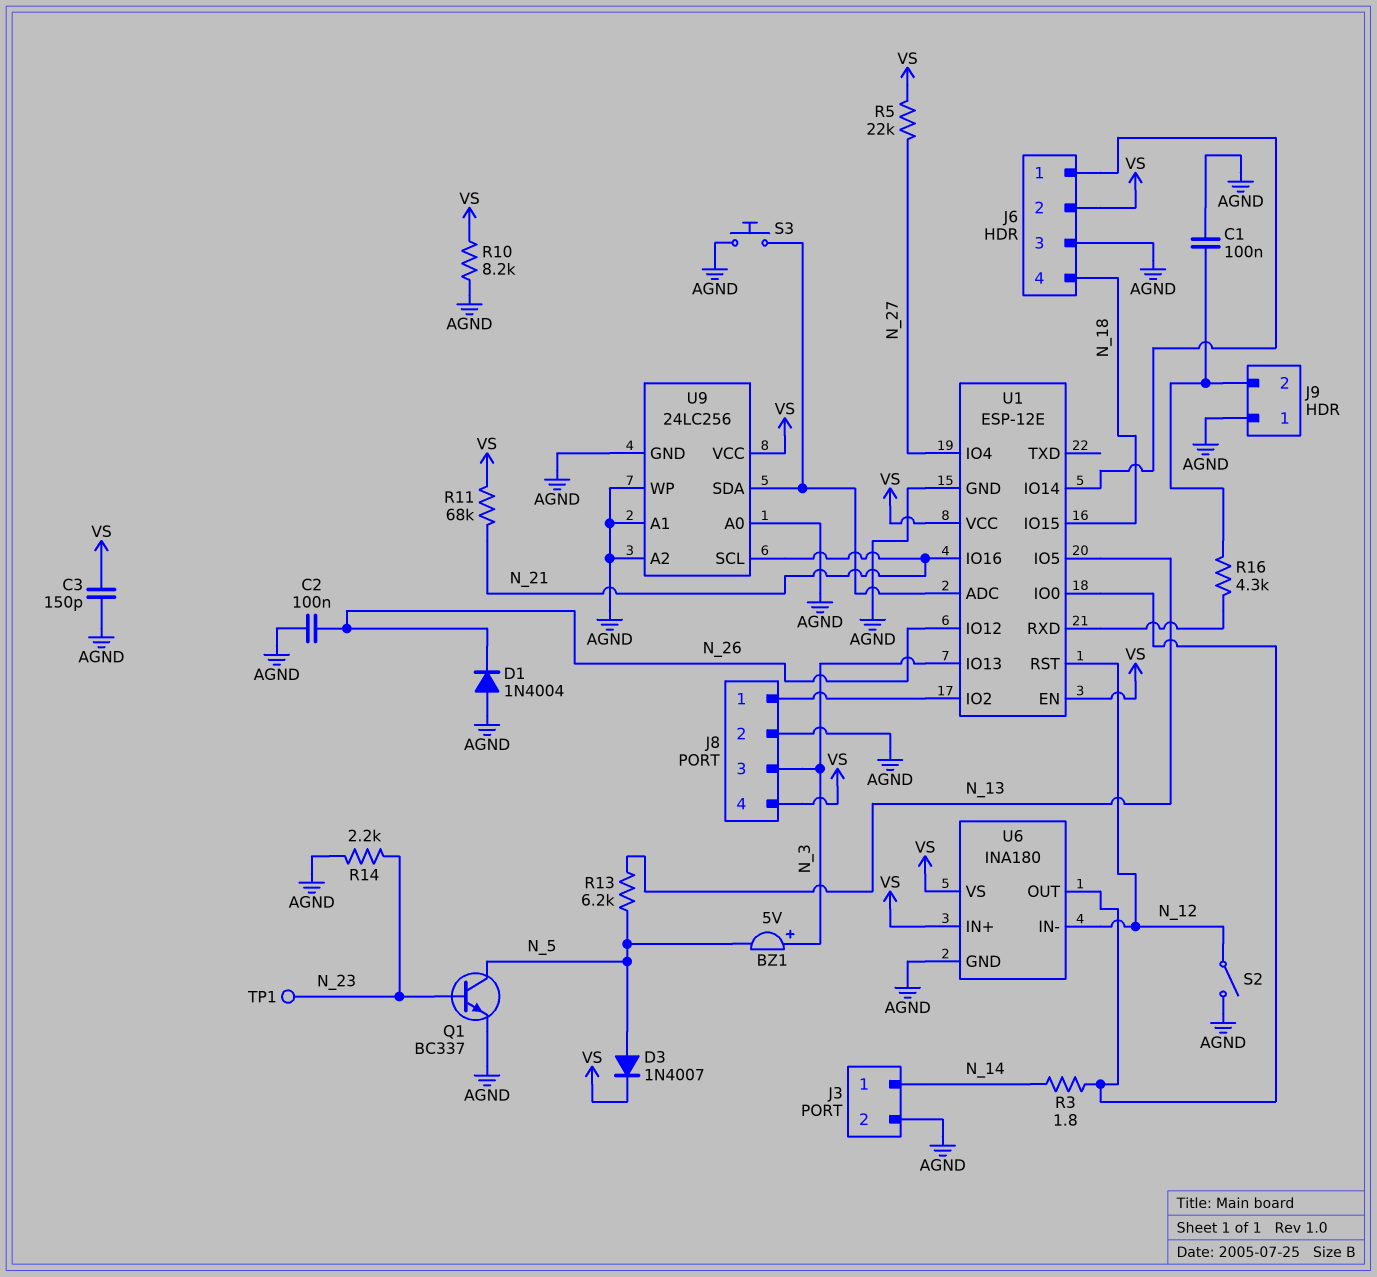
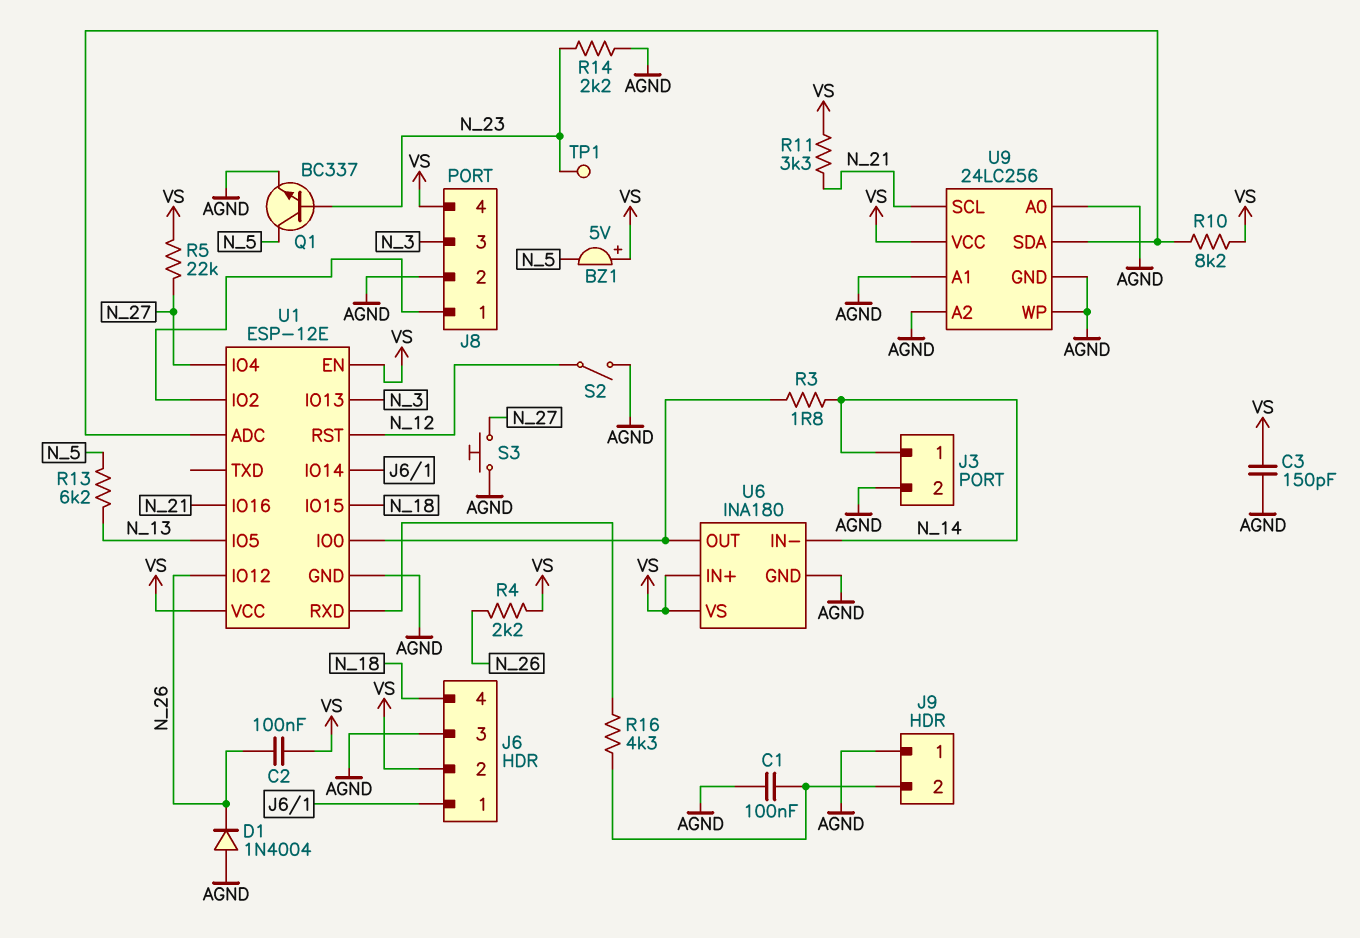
BZ1: buzzer 5V (plus N_3, minus N_5) -> buzzer 5V (plus VS, minus N_5)
C2: 100nF (AGND, N_26) -> 100nF (N_26, VS)
D3: diode 1N4007 (A N_5, K VS) -> none
R4: none -> 2.2k (N_26, VS)
R10: 8.2k (AGND, VS) -> 8.2k (U1/ADC, VS)
R11: 68k (N_21, VS) -> 3.3k (N_21, VS)
S3: button (AGND, U1/ADC) -> button (AGND, N_27)
U6 pin IN-: N_12 -> N_14

